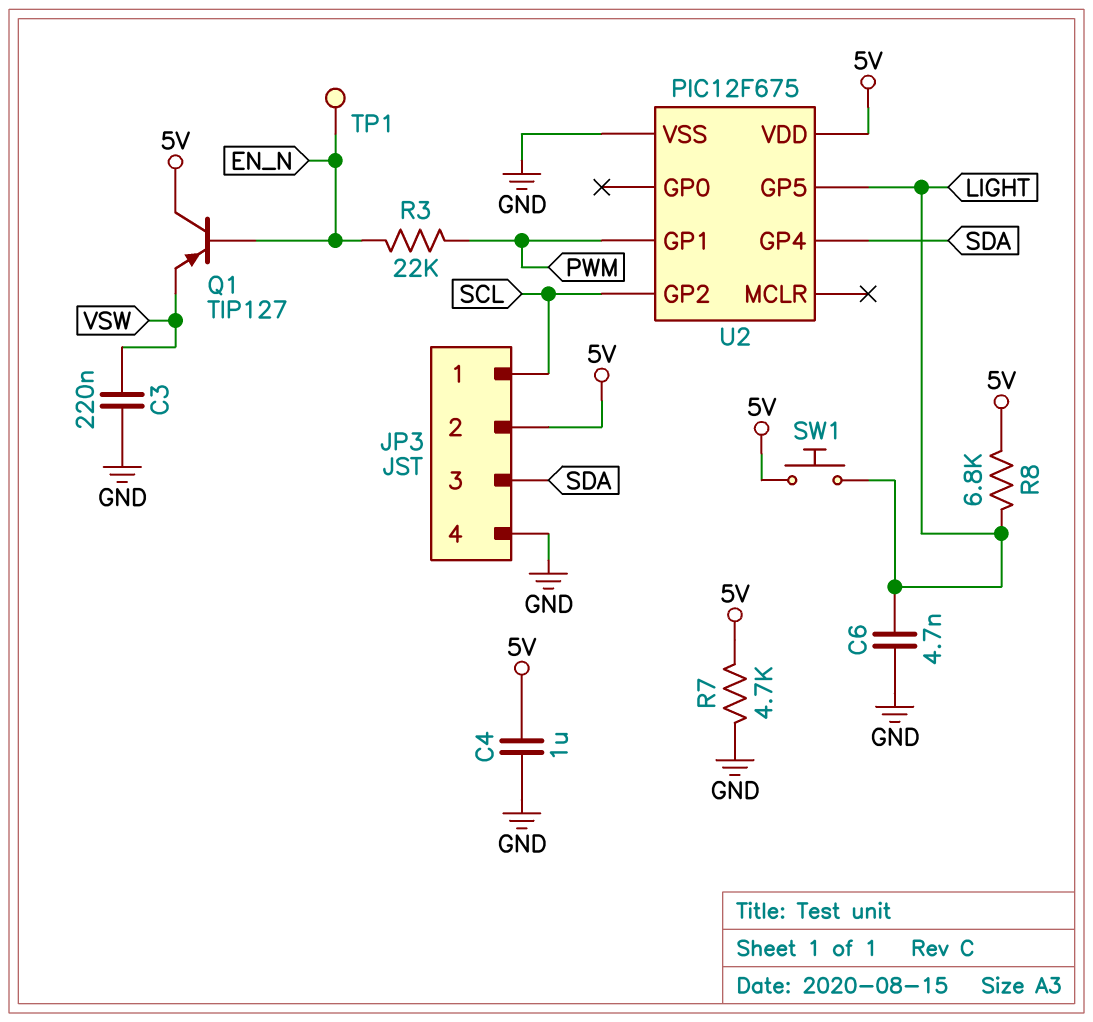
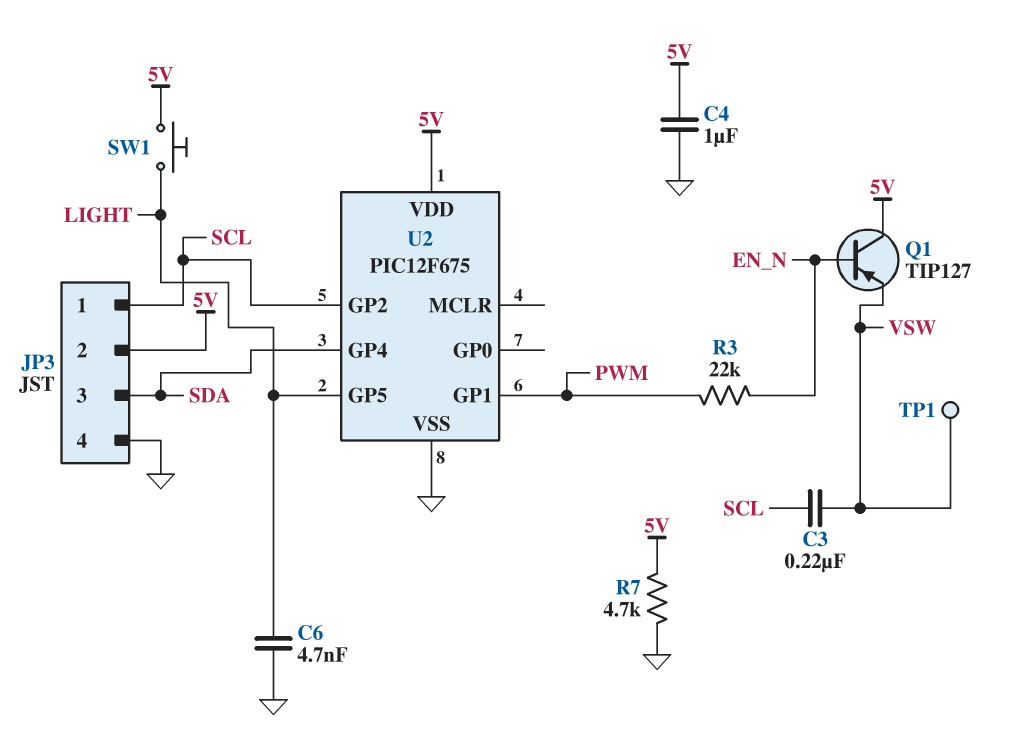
C3: 220nF (GND, VSW) -> 220nF (SCL, VSW)
R8: 6.8k (5V, LIGHT) -> none
TP1: test point (EN_N) -> test point (VSW)

